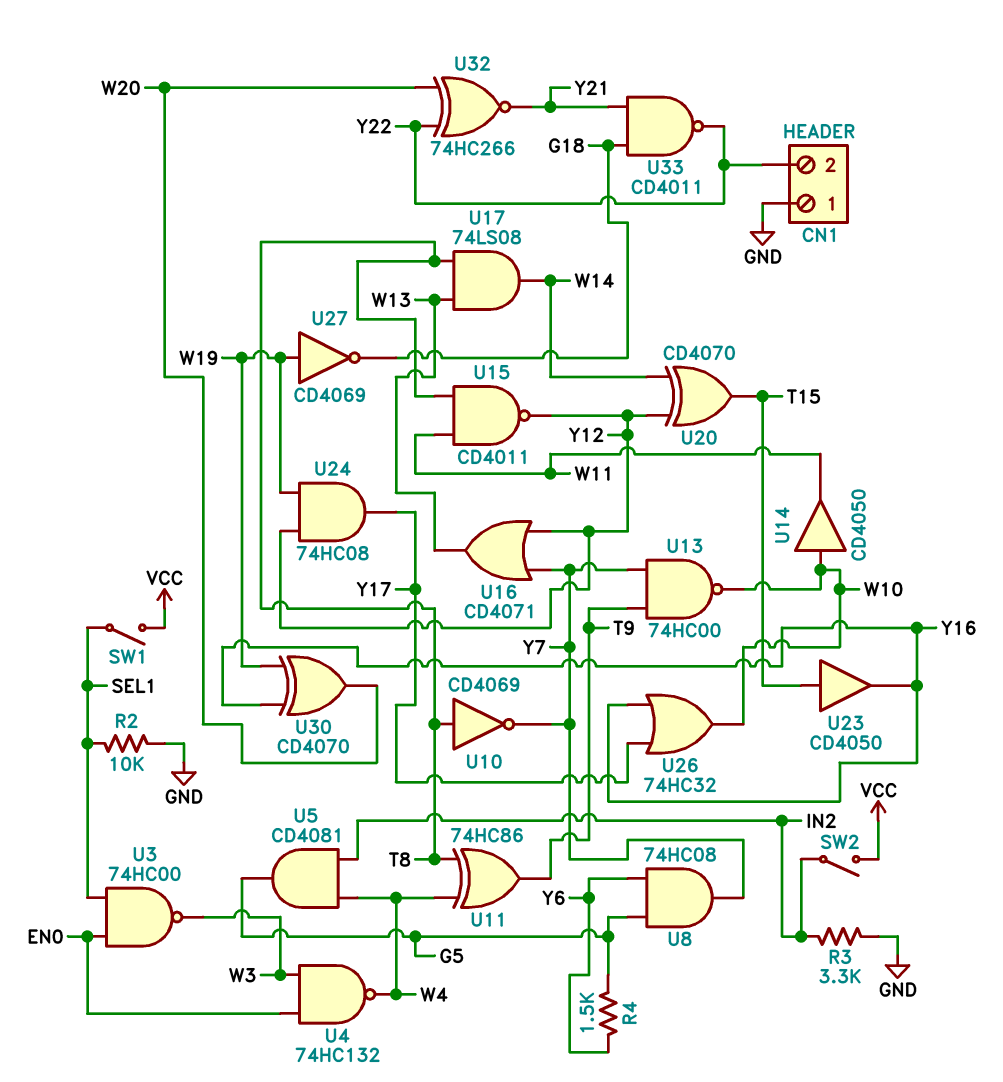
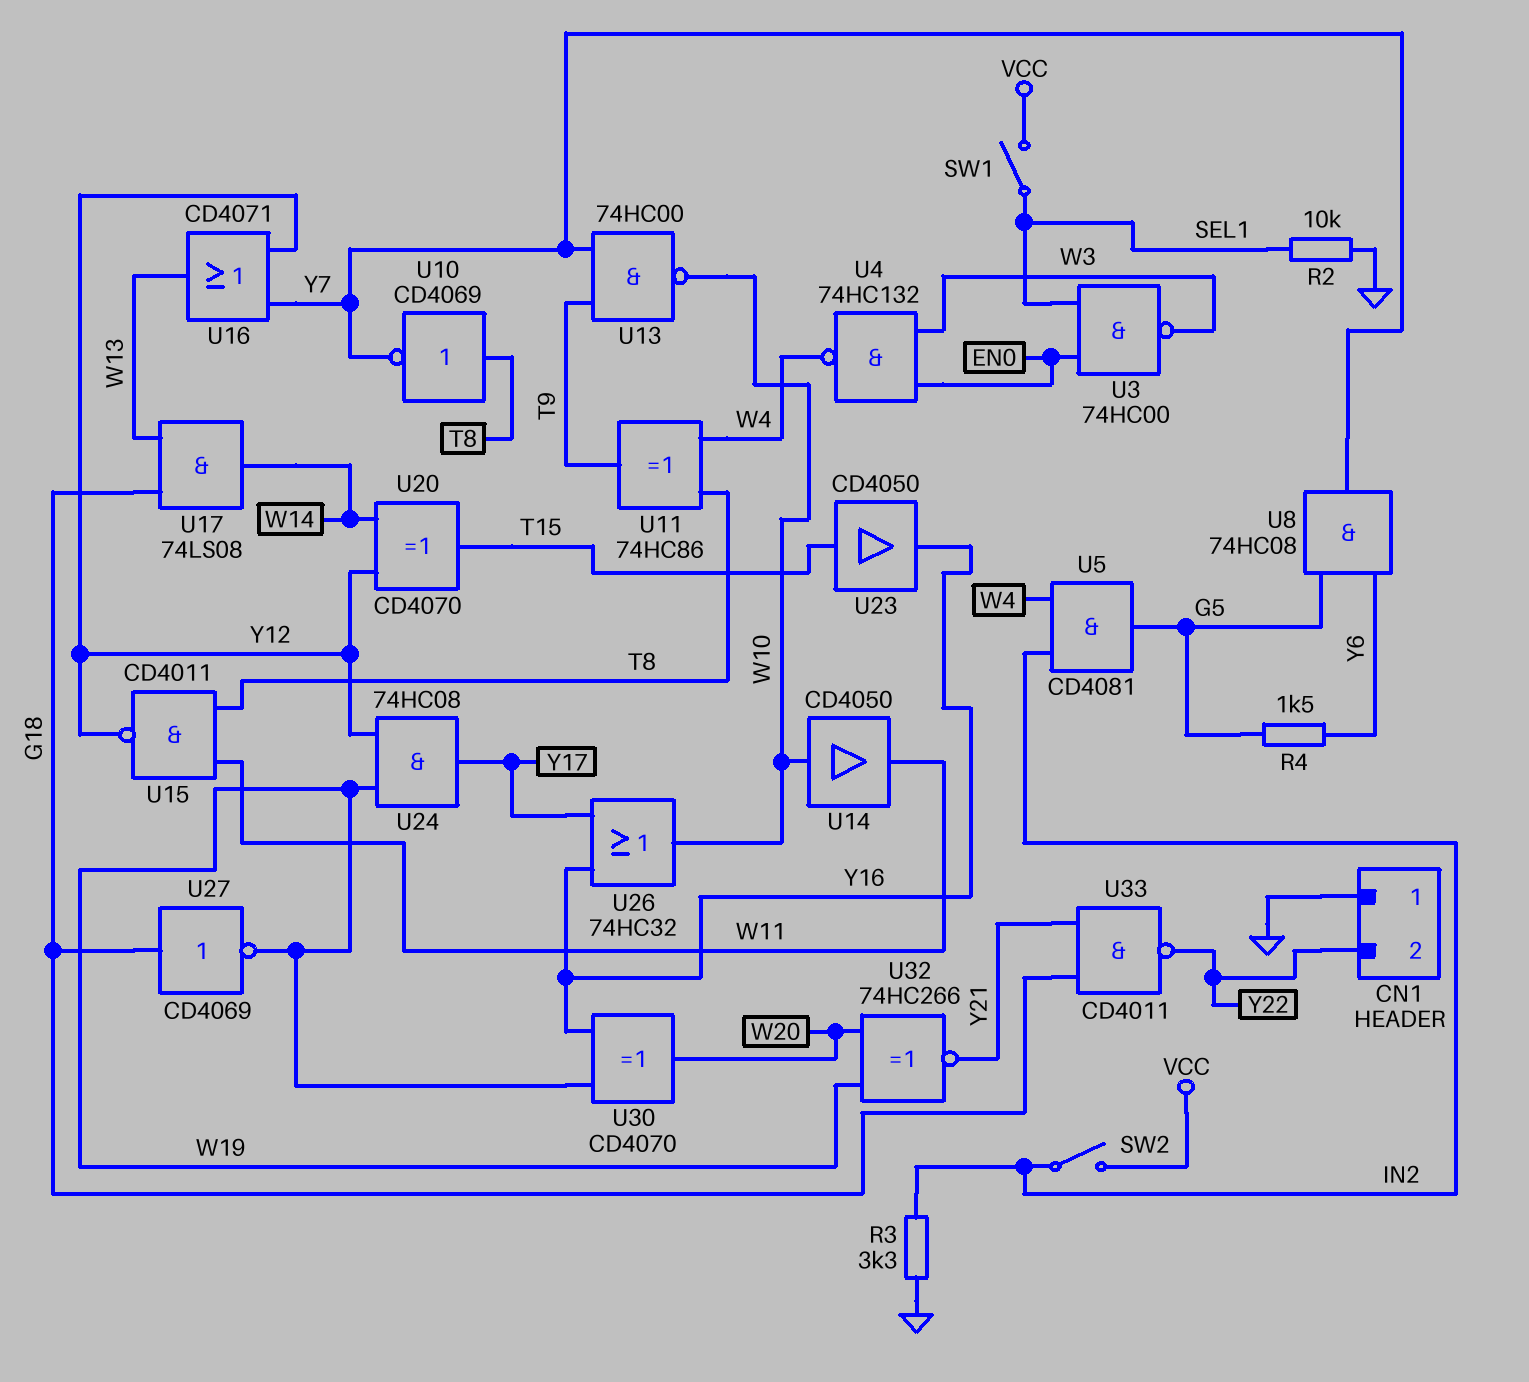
U17: AND 74LS08 (in T8, in W13, out W14) -> AND 74LS08 (in G18, in W13, out W14)
U27: NOT CD4069 (in W19, out G18) -> NOT CD4069 (in G18, out W19)
U32: XNOR 74HC266 (in W20, in Y22, out Y21) -> XNOR 74HC266 (in W19, in W20, out Y21)

